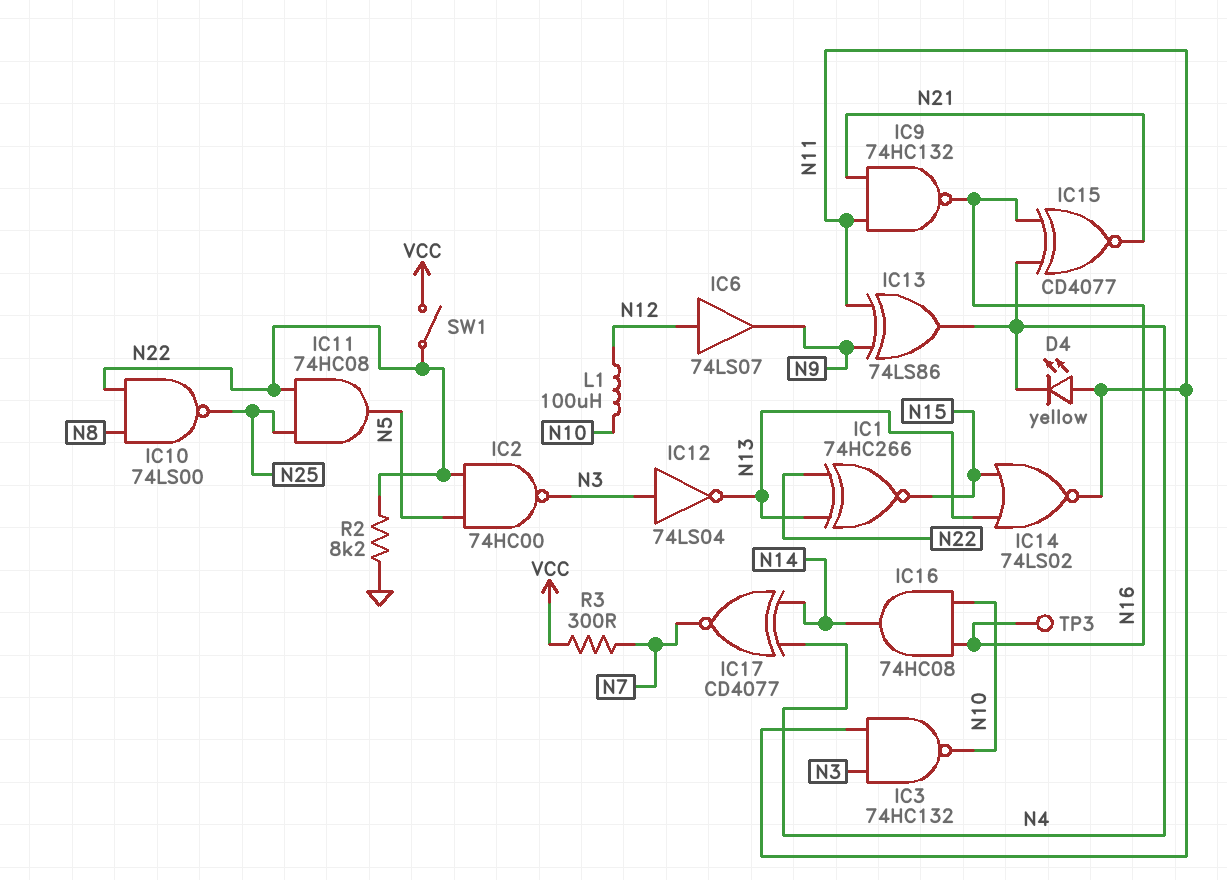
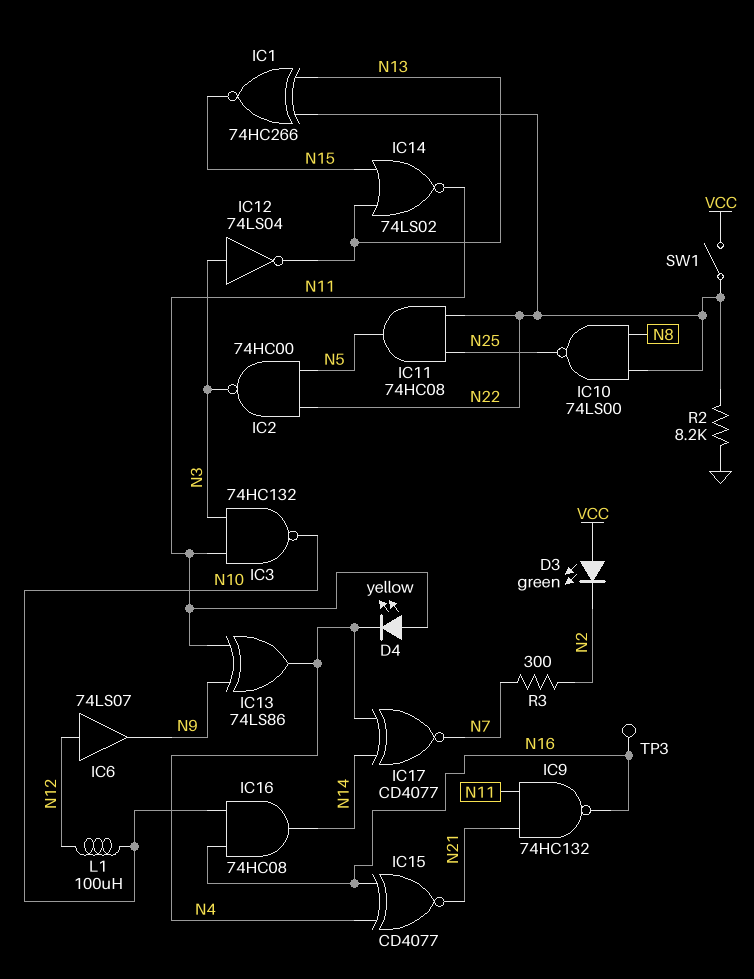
D3: none -> LED green (A VCC, K N2)
R3: 300 (N7, VCC) -> 300 (N2, N7)

